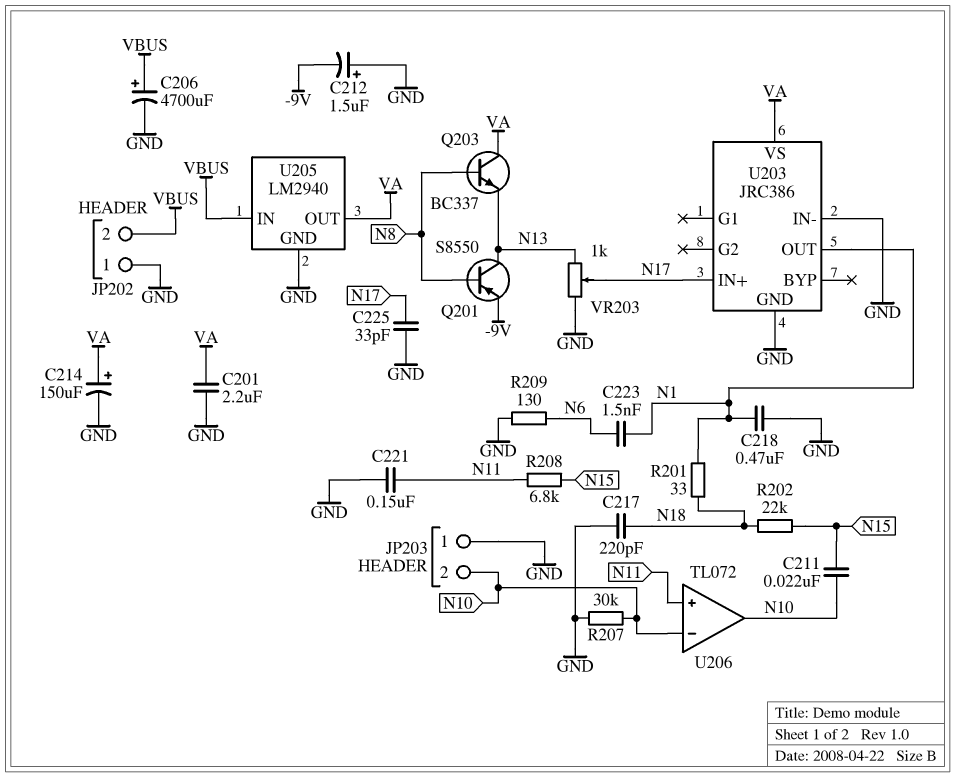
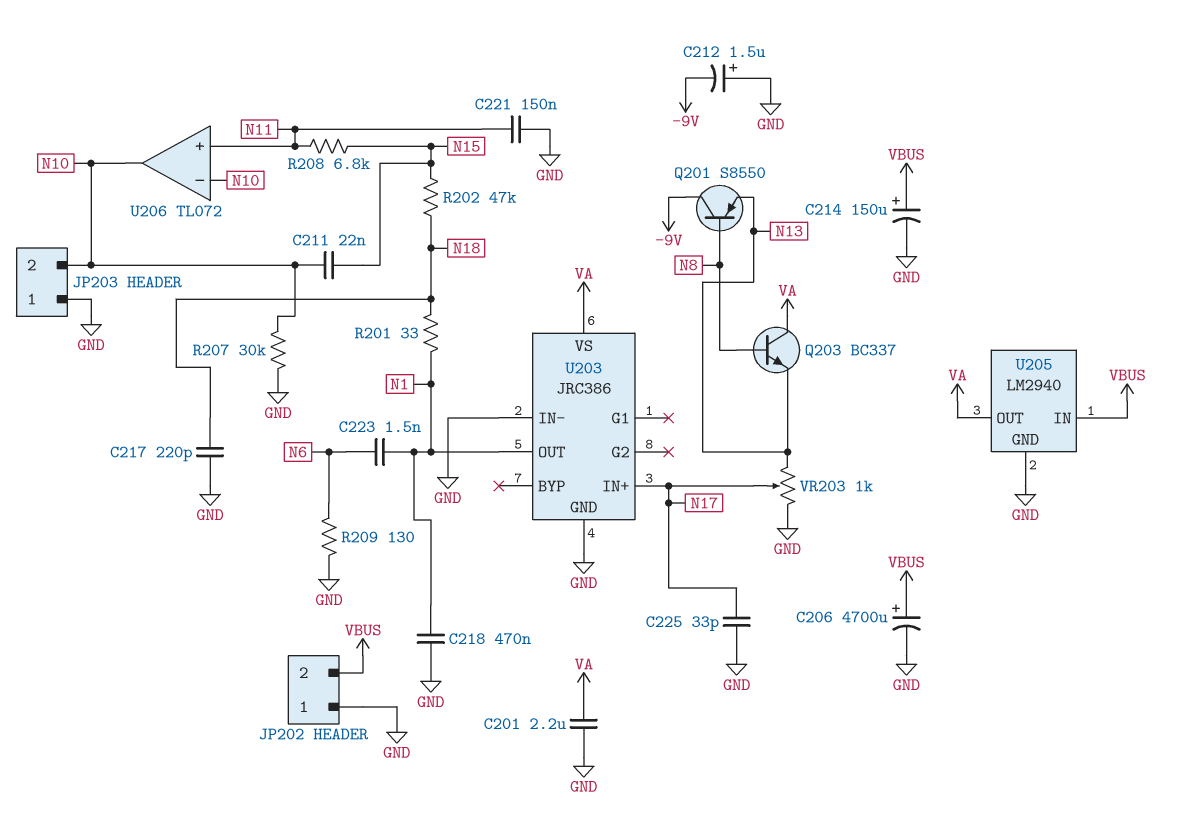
C214: 150uF (plus VA, minus GND) -> 150uF (plus VBUS, minus GND)
Q201: PNP S8550 (B N8, C N13, E -9V) -> PNP S8550 (B N8, C -9V, E N13)
R202: 22k (N15, N18) -> 47k (N15, N18)

